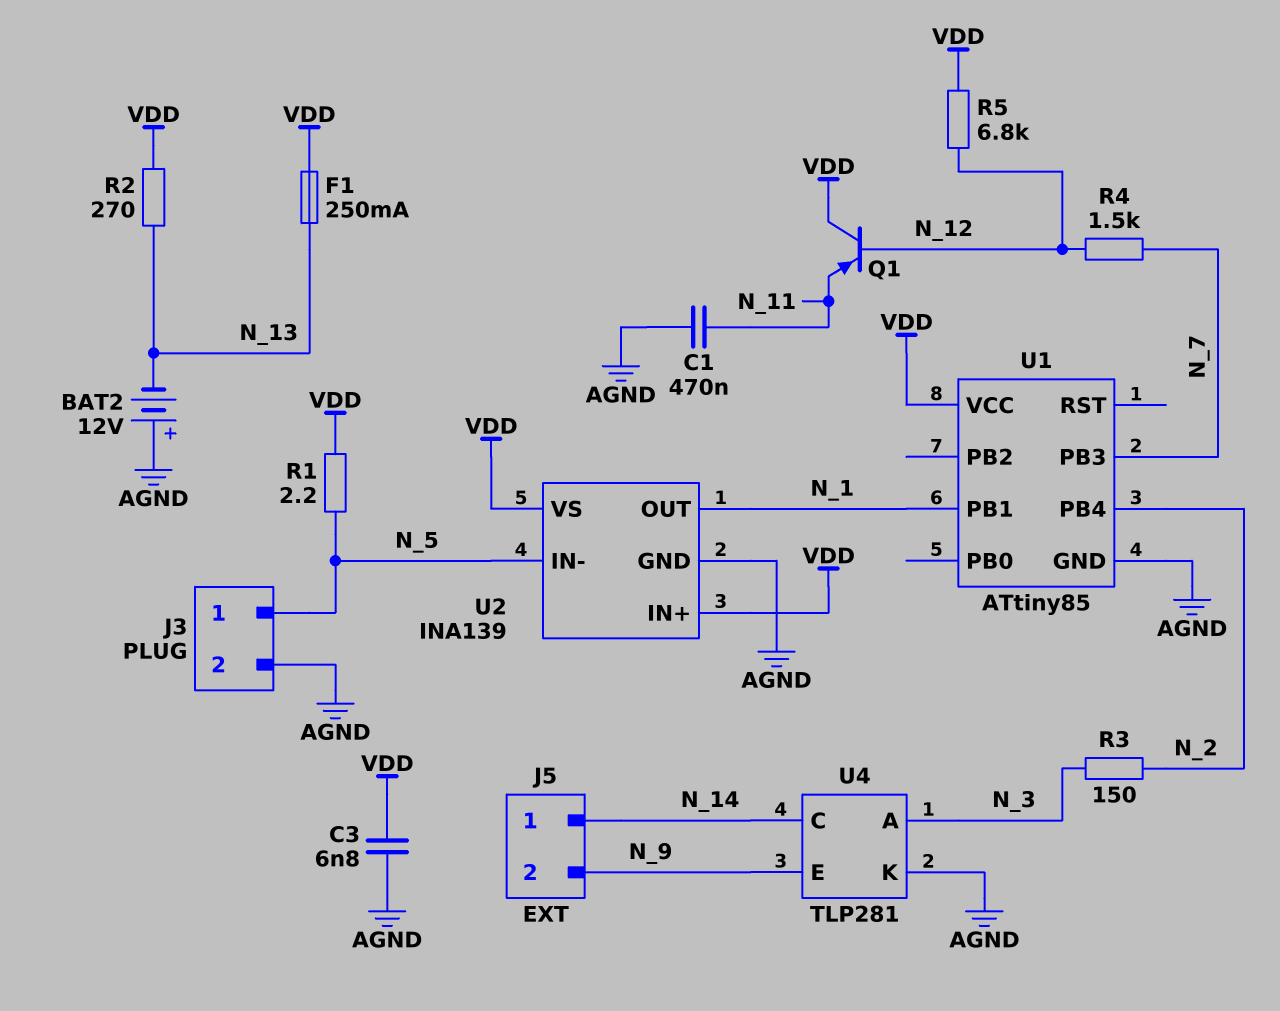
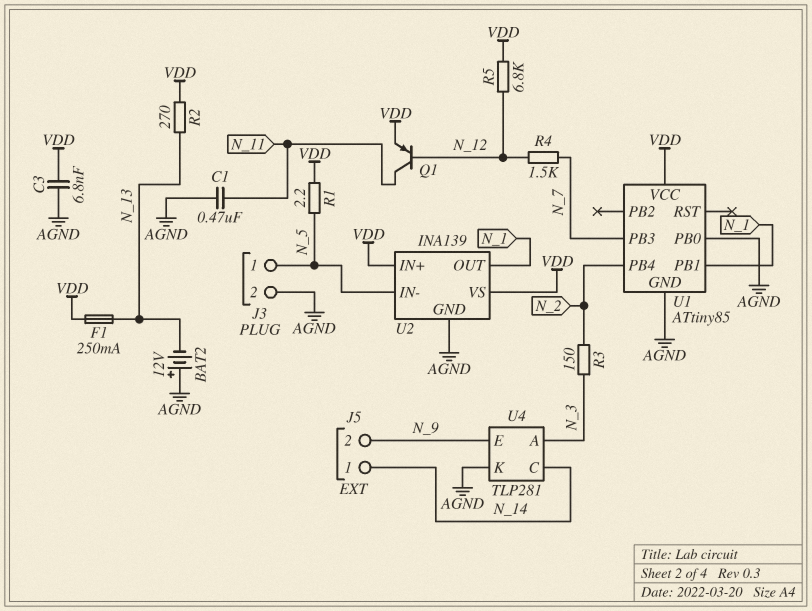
Q1: PNP (B N_12, C VDD, E N_11) -> PNP (B N_12, C N_11, E VDD)
U1 pin PB0: none -> AGND

